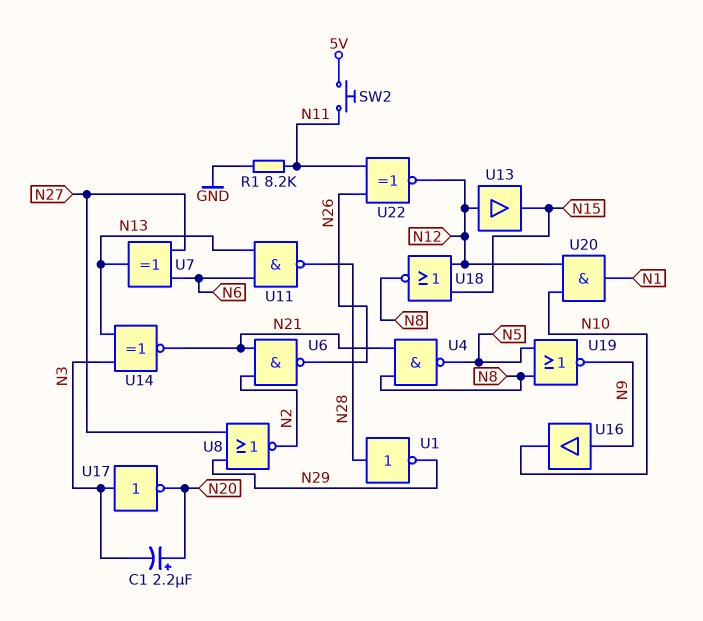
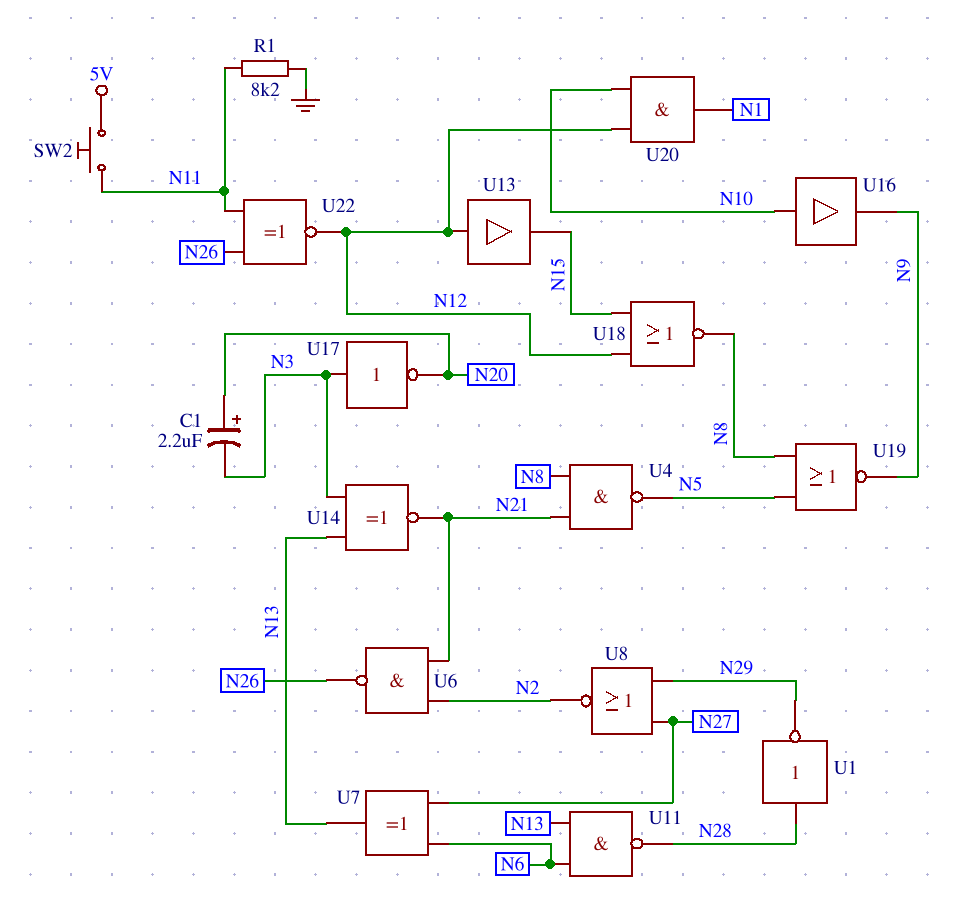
U16: buffer (in N9, out N10) -> buffer (in N10, out N9)

